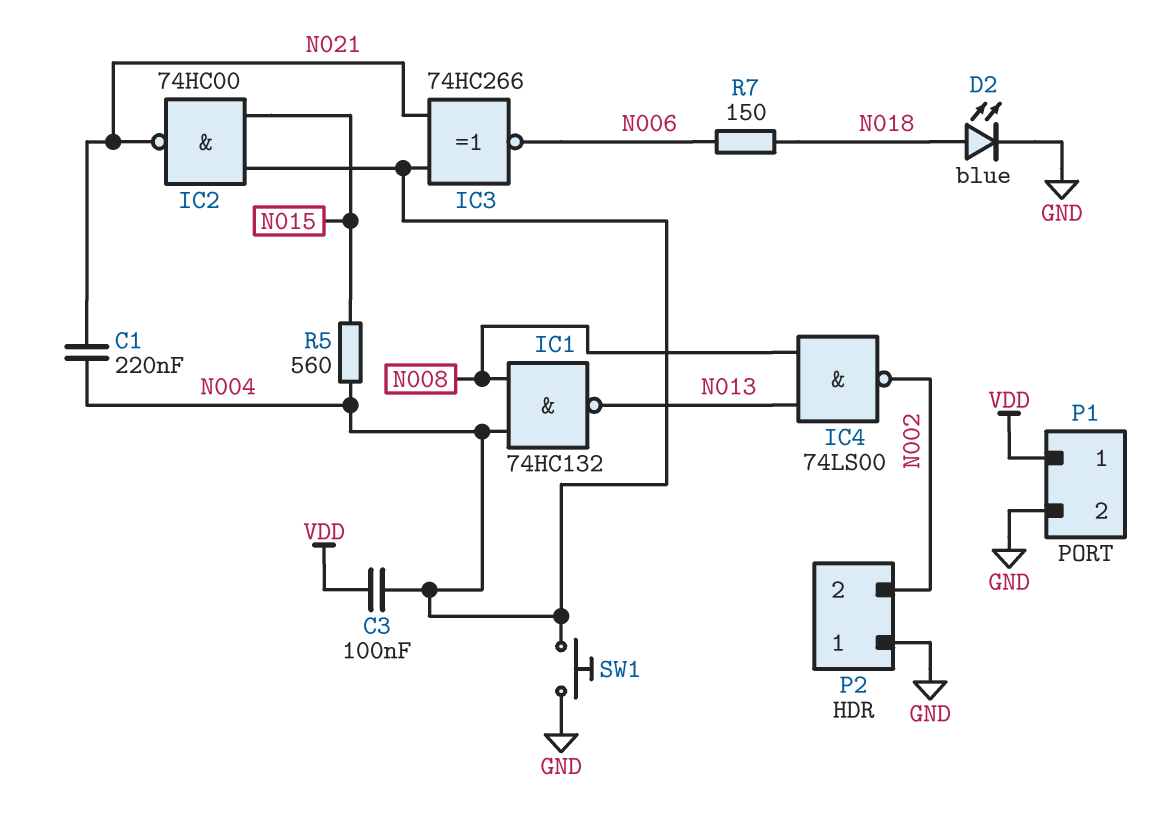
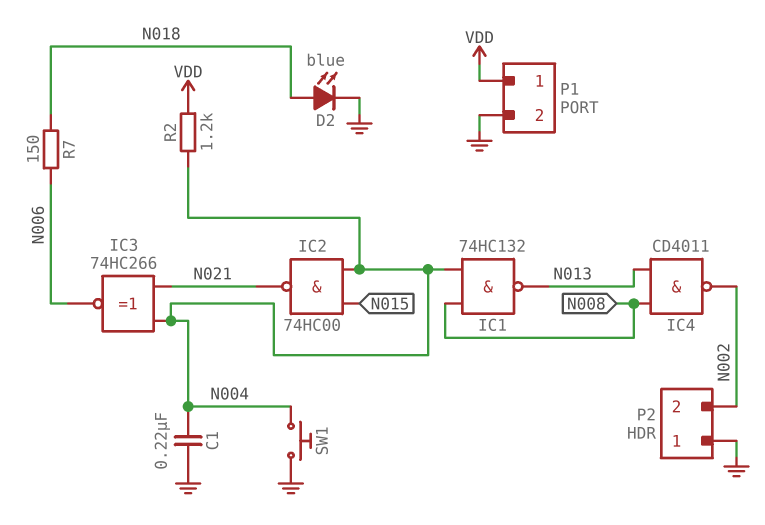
C1: 220nF (N004, N021) -> 220nF (GND, N004)
C3: 100nF (N004, VDD) -> none
IC4: NAND 74LS00 (in N008, in N013, out N002) -> NAND CD4011 (in N008, in N013, out N002)
R2: none -> 1.2k (N004, VDD)
R5: 560 (N004, N015) -> none

